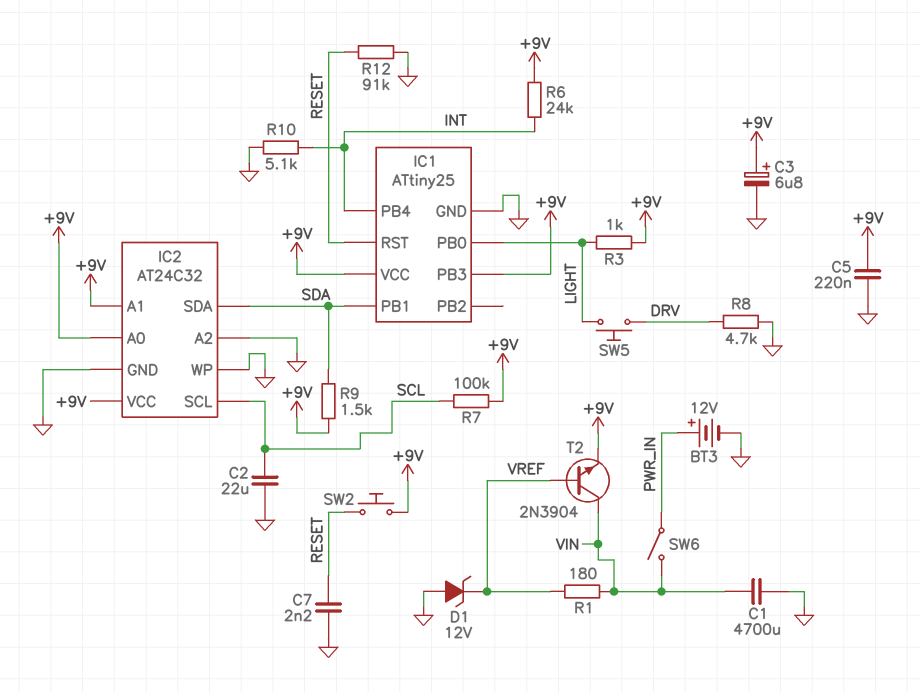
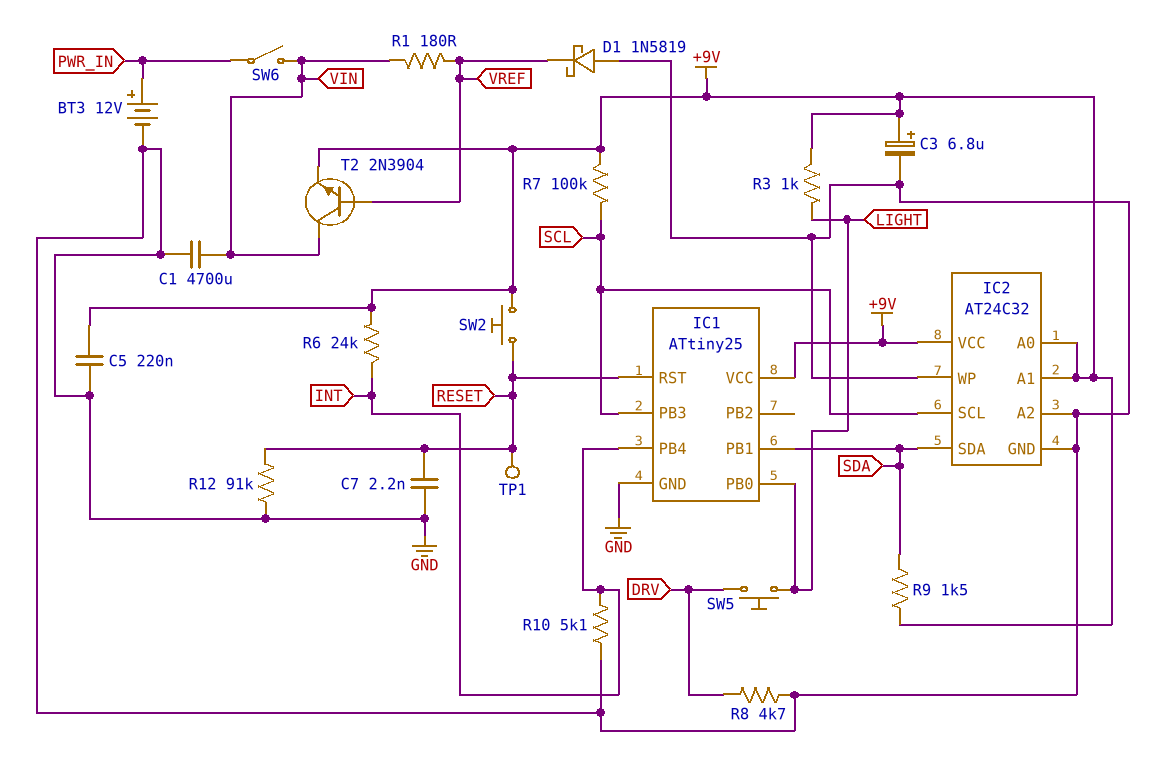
C2: 22uF (GND, SCL) -> none
D1: zener 12V (A GND, K VREF) -> schottky 1N5819 (A GND, K VREF)
IC1 pin PB3: +9V -> SCL
TP1: none -> test point (RESET)

